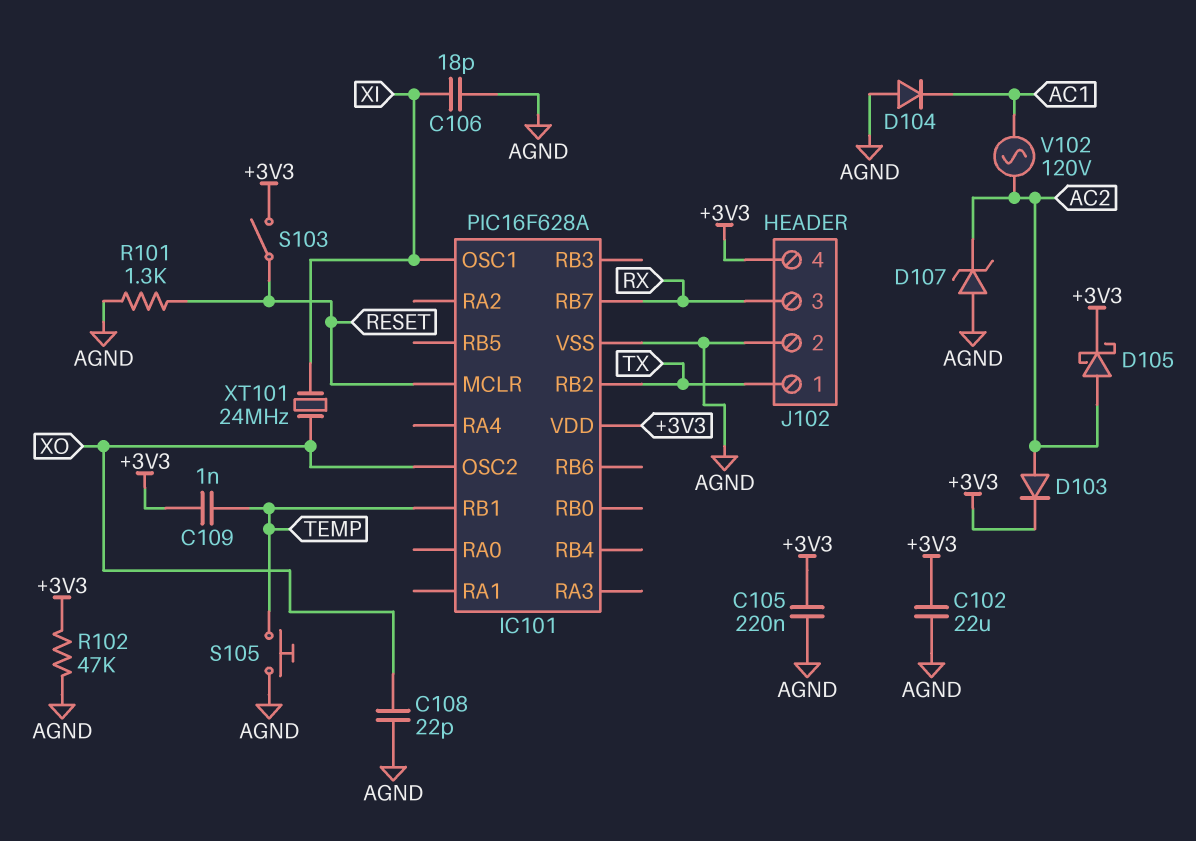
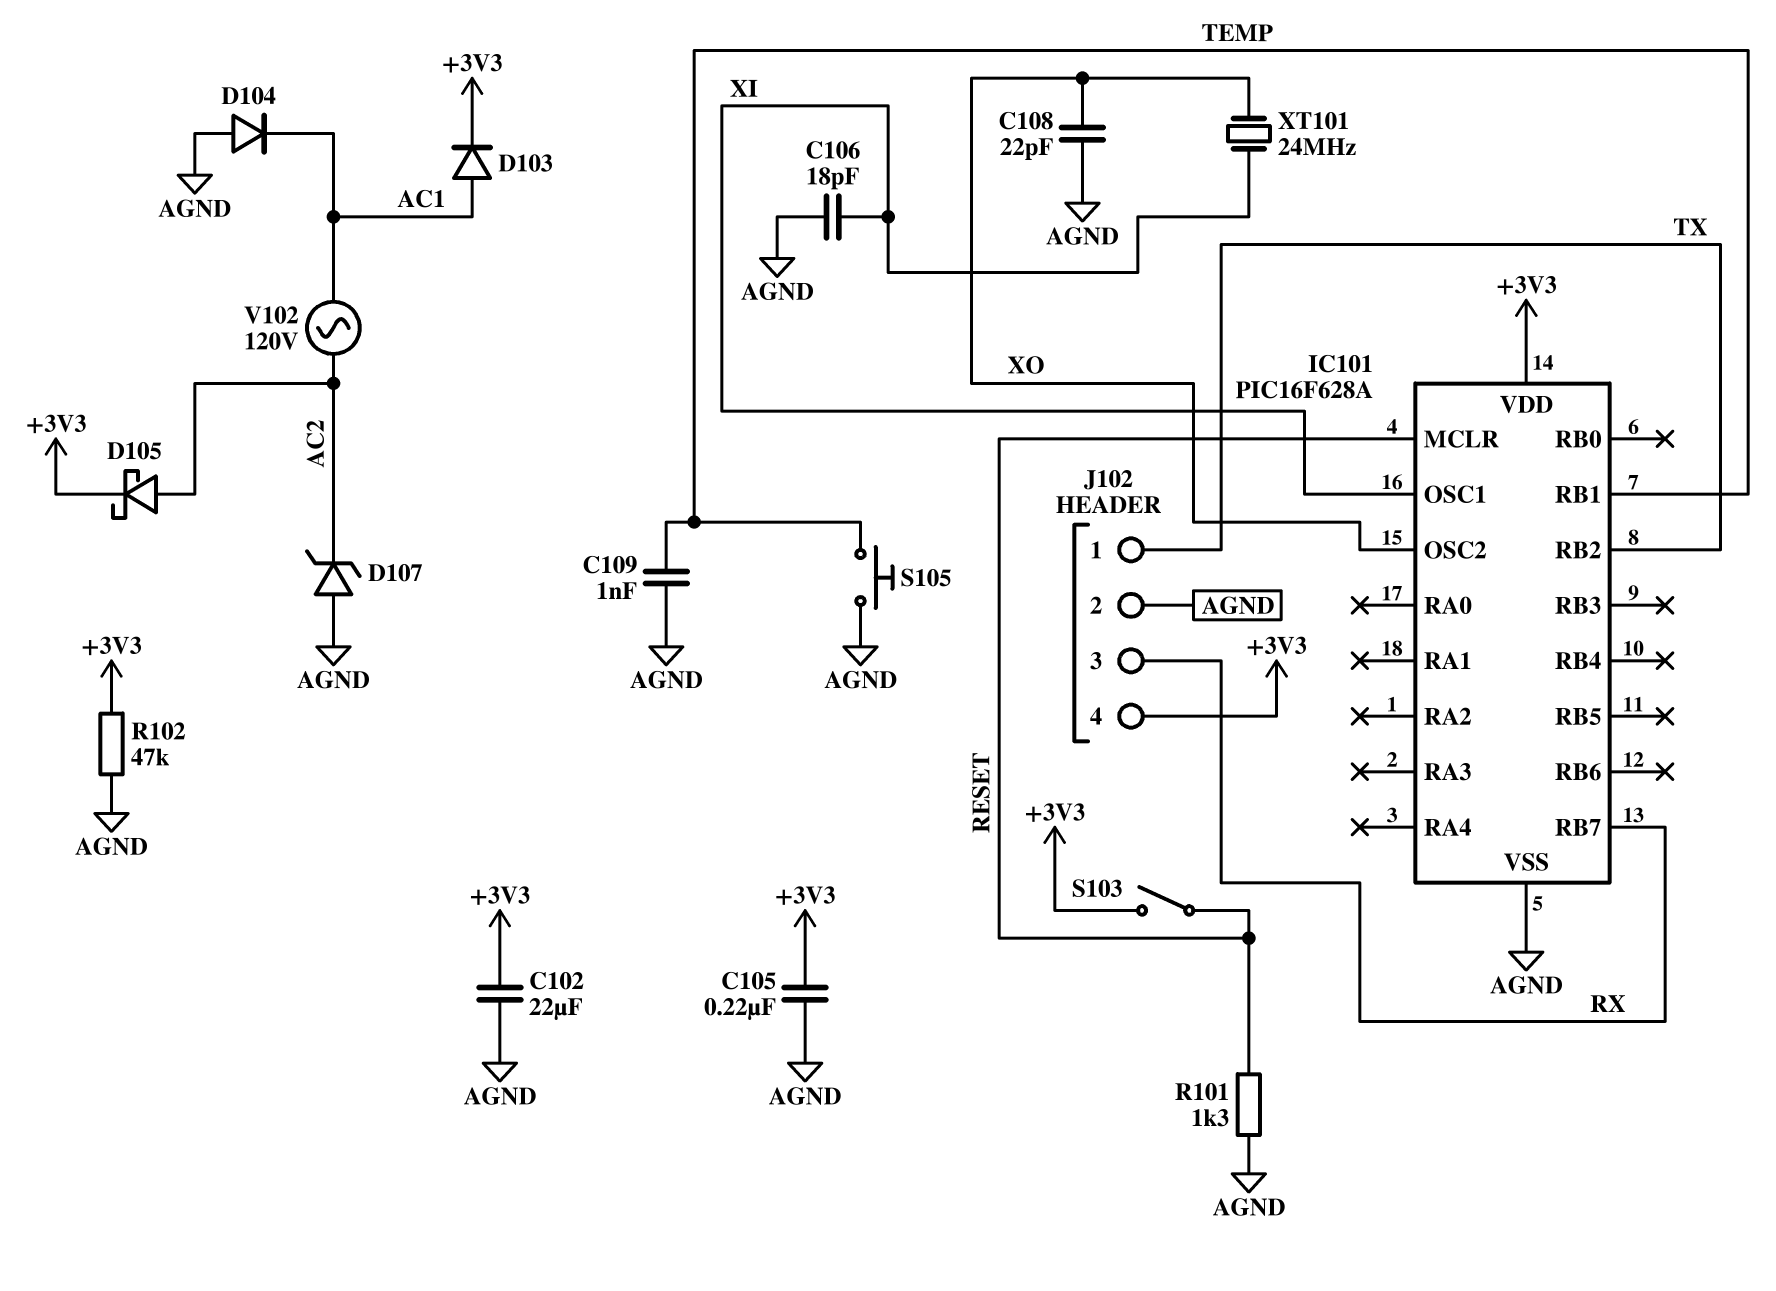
C109: 1nF (+3V3, TEMP) -> 1nF (AGND, TEMP)
D103: diode (A AC2, K +3V3) -> diode (A AC1, K +3V3)

